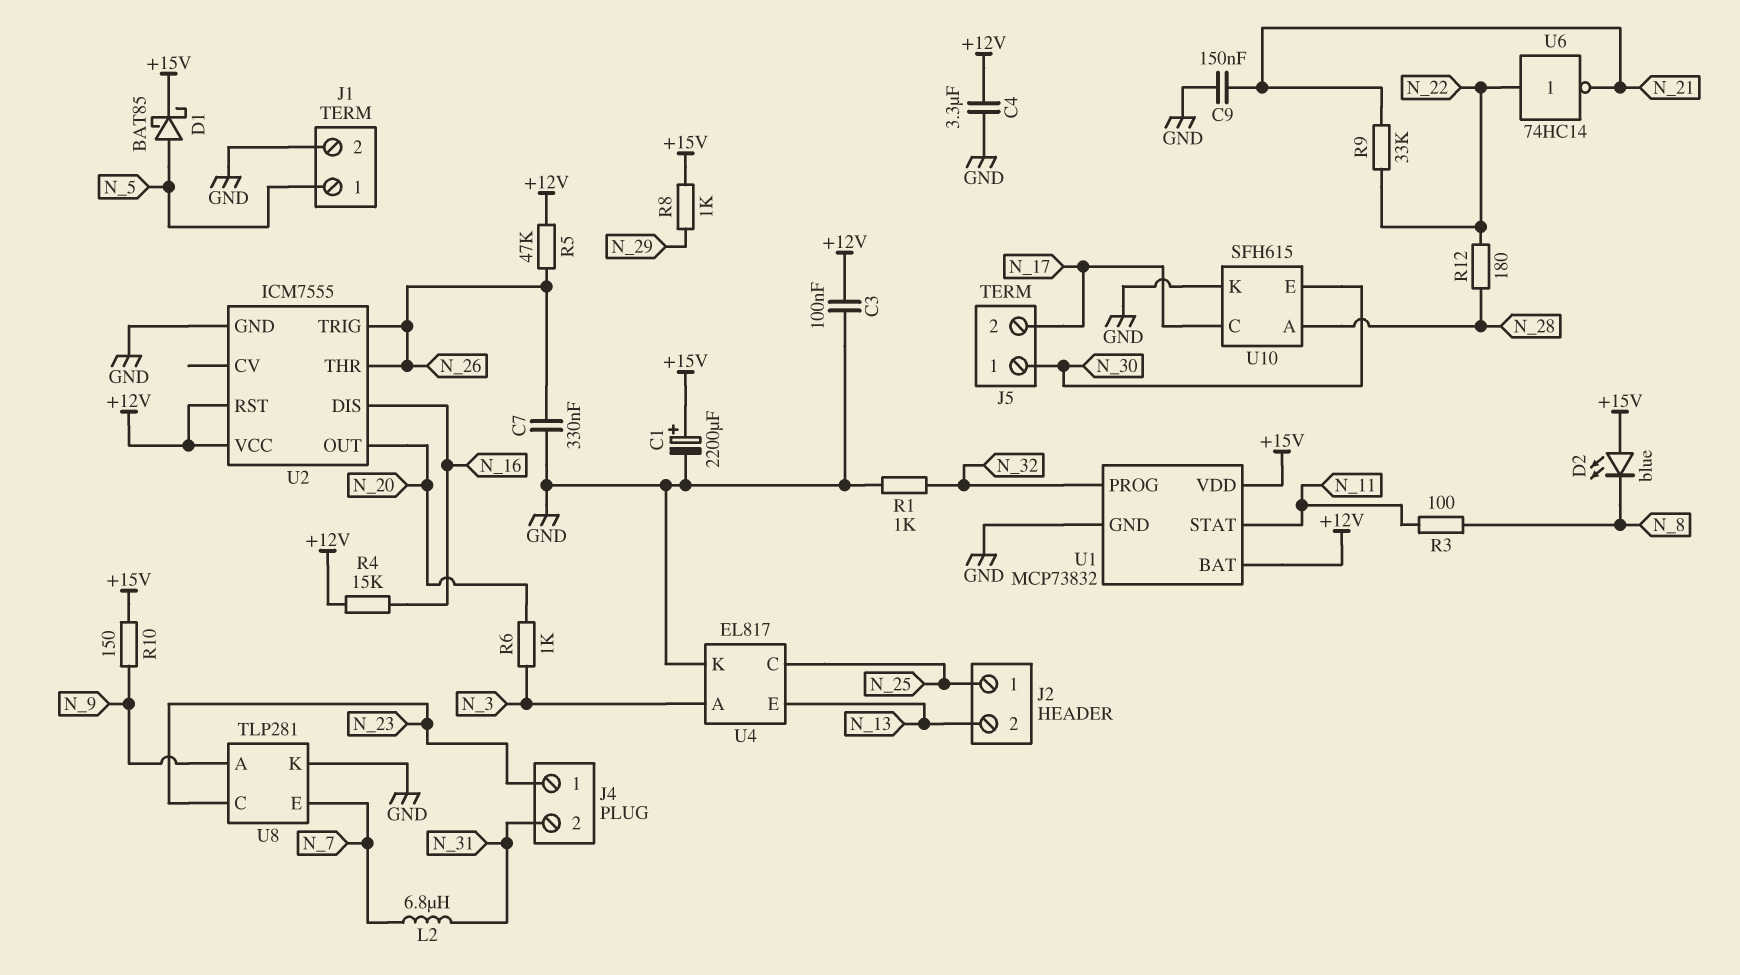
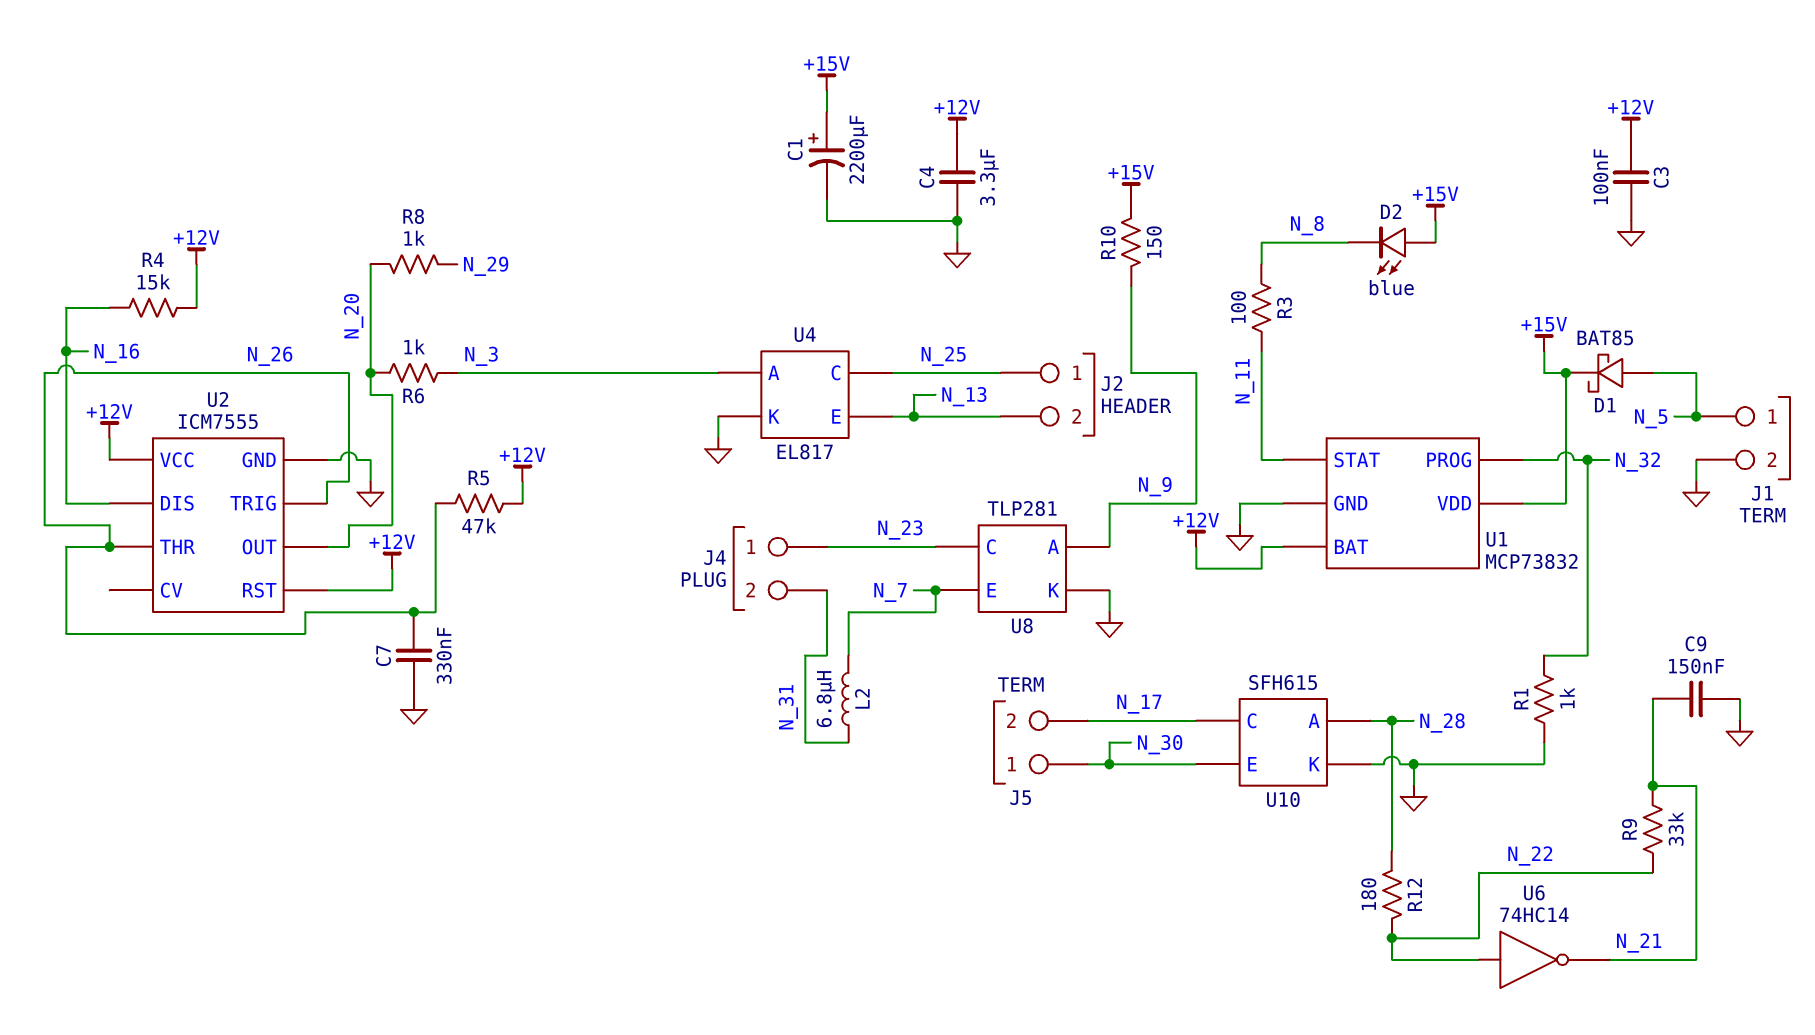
R8: 1k (+15V, N_29) -> 1k (N_20, N_29)

